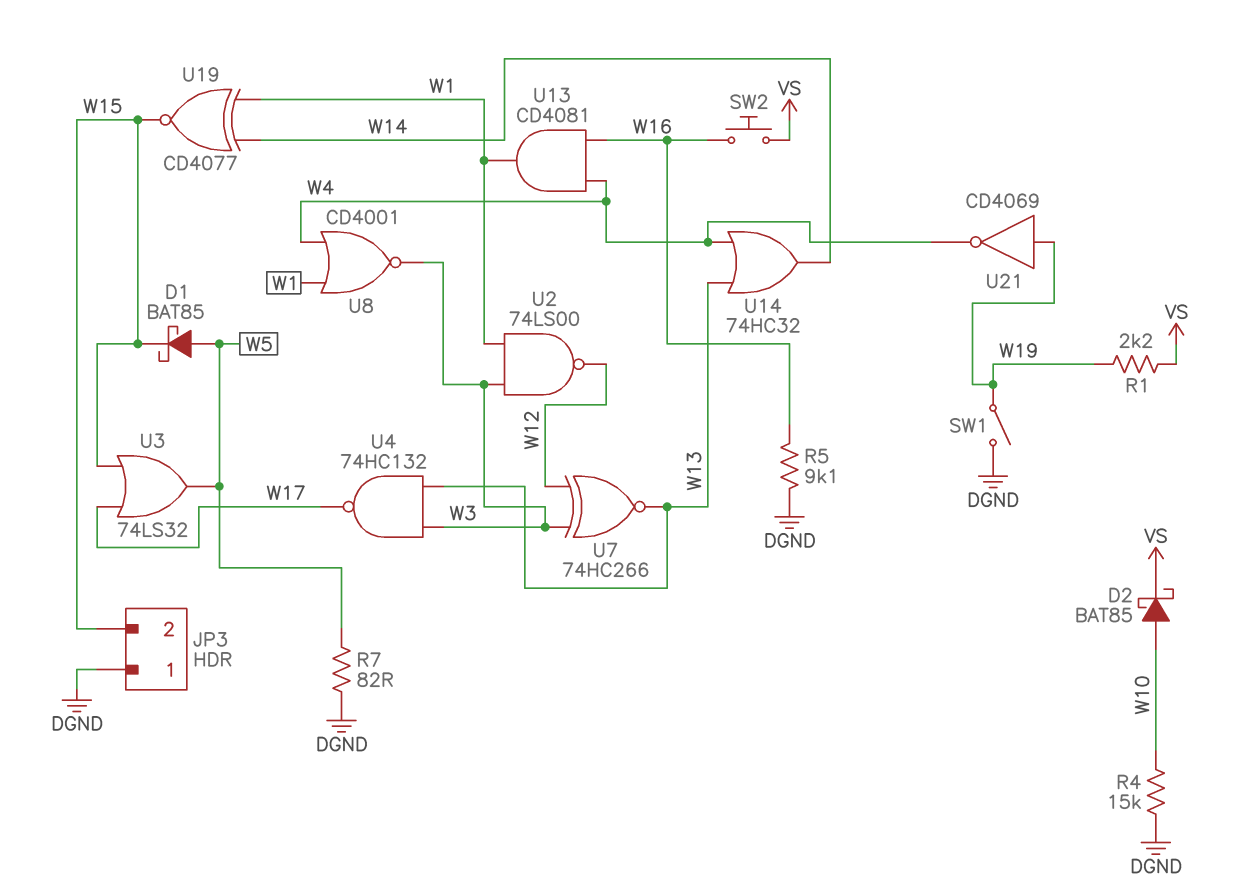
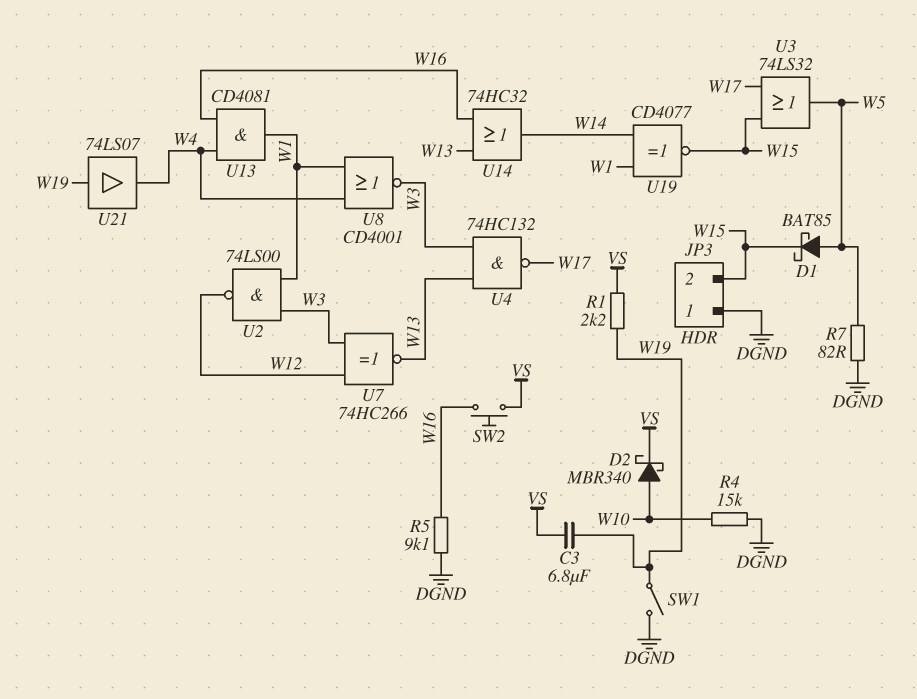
C3: none -> 6.8uF (VS, W19)
D2: schottky BAT85 (A W10, K VS) -> schottky MBR340 (A W10, K VS)
U14: OR 74HC32 (in W4, in W13, out W14) -> OR 74HC32 (in W13, in W16, out W14)
U21: NOT CD4069 (in W19, out W4) -> buffer 74LS07 (in W19, out W4)

